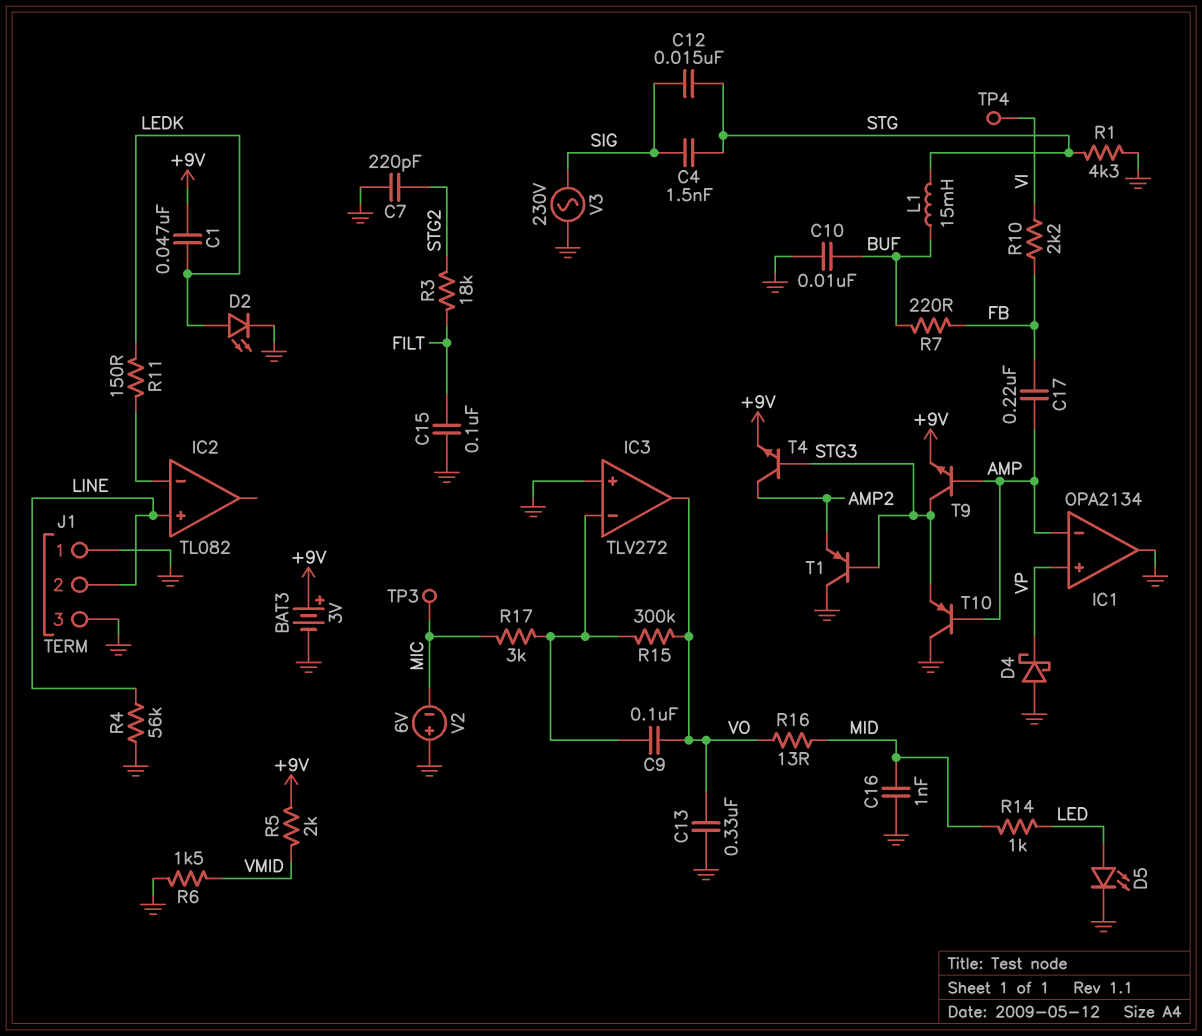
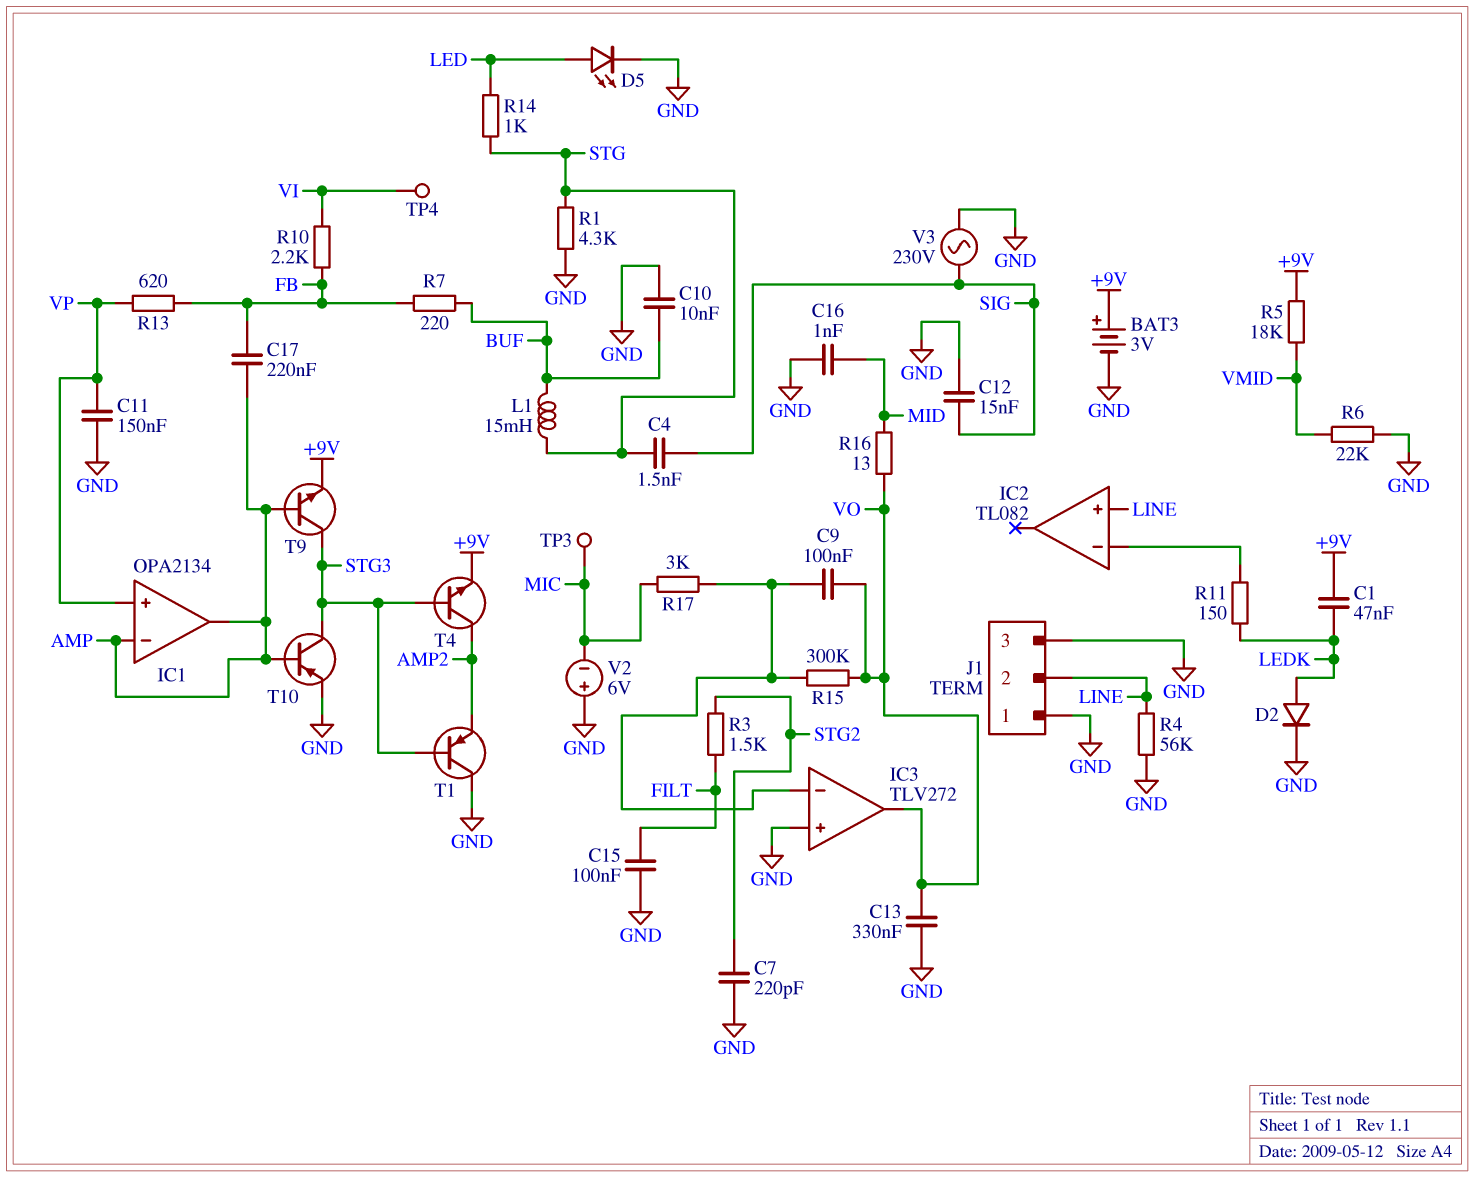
C11: none -> 150nF (GND, VP)
C12: 15nF (SIG, STG) -> 15nF (GND, SIG)
D2: LED (A LEDK, K GND) -> diode (A LEDK, K GND)
D4: schottky (A GND, K VP) -> none
IC1 pin out: GND -> AMP
R3: 18k (FILT, STG2) -> 1.5k (FILT, STG2)
R5: 2k (+9V, VMID) -> 18k (+9V, VMID)
R6: 1.5k (GND, VMID) -> 22k (GND, VMID)
R13: none -> 620 (FB, VP)
R14: 1k (LED, MID) -> 1k (LED, STG)
T10: PNP (B AMP, C GND, E STG3) -> PNP (B AMP, C STG3, E GND)

